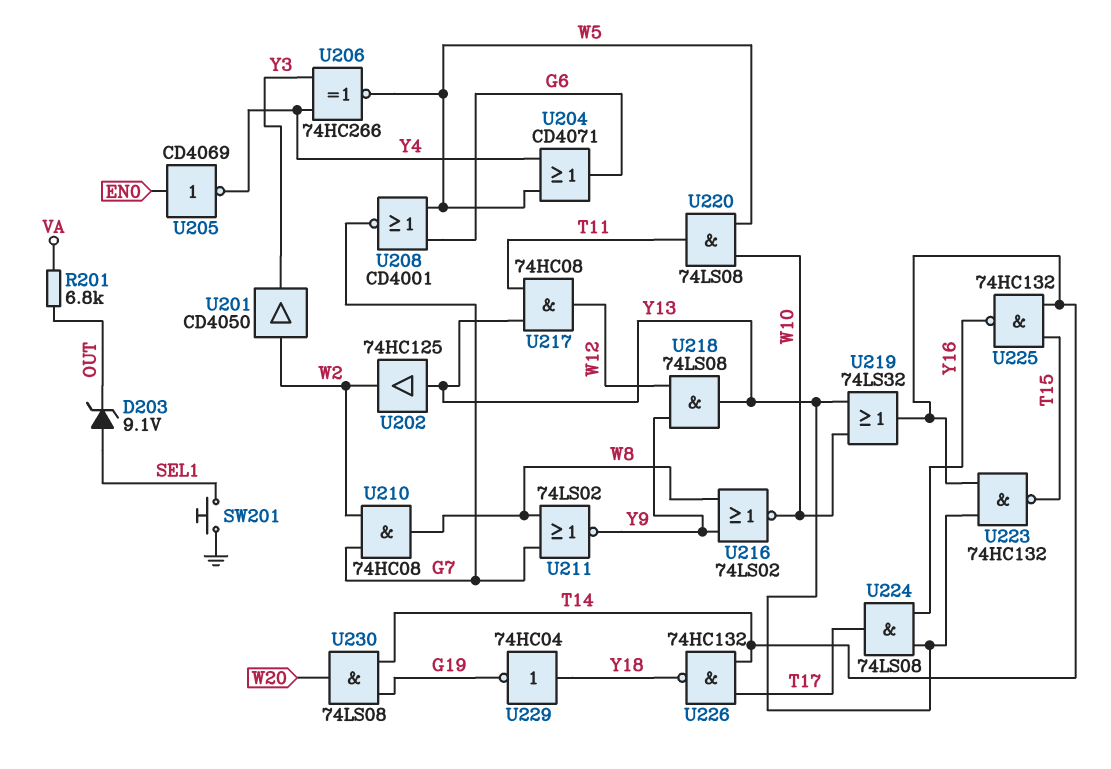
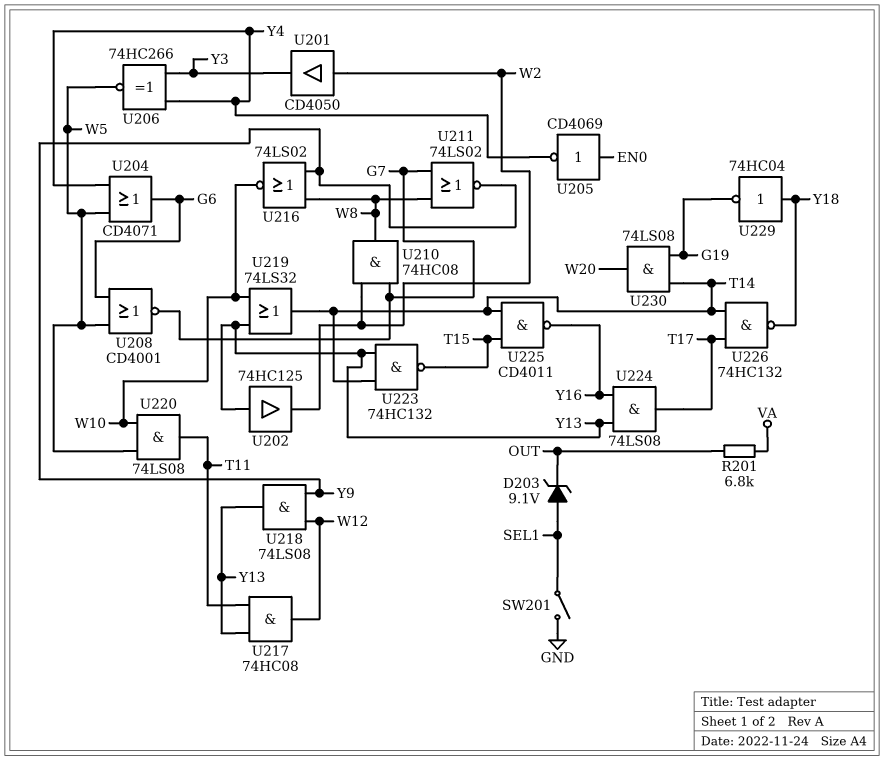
SW201: button (GND, SEL1) -> switch (GND, SEL1)
U225: NAND 74HC132 (in T14, in T15, out Y16) -> NAND CD4011 (in T14, in T15, out Y16)

